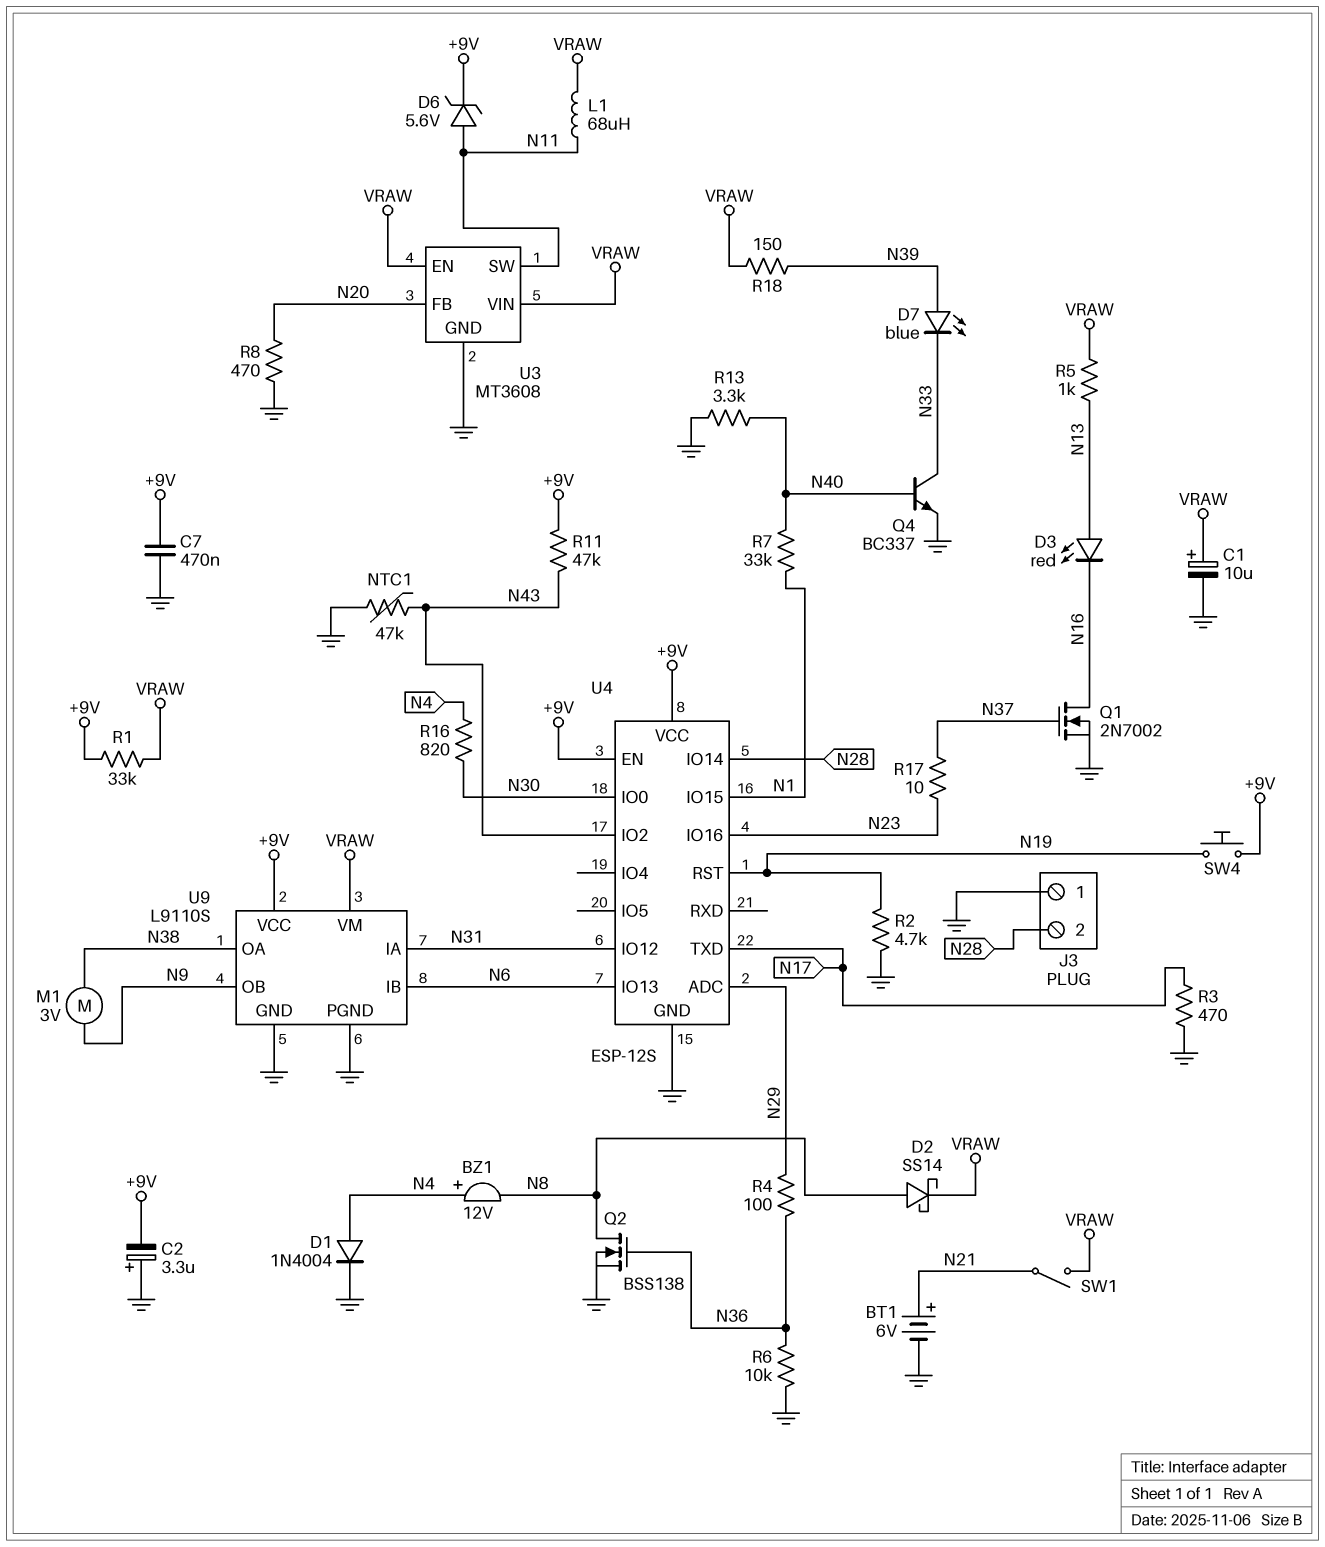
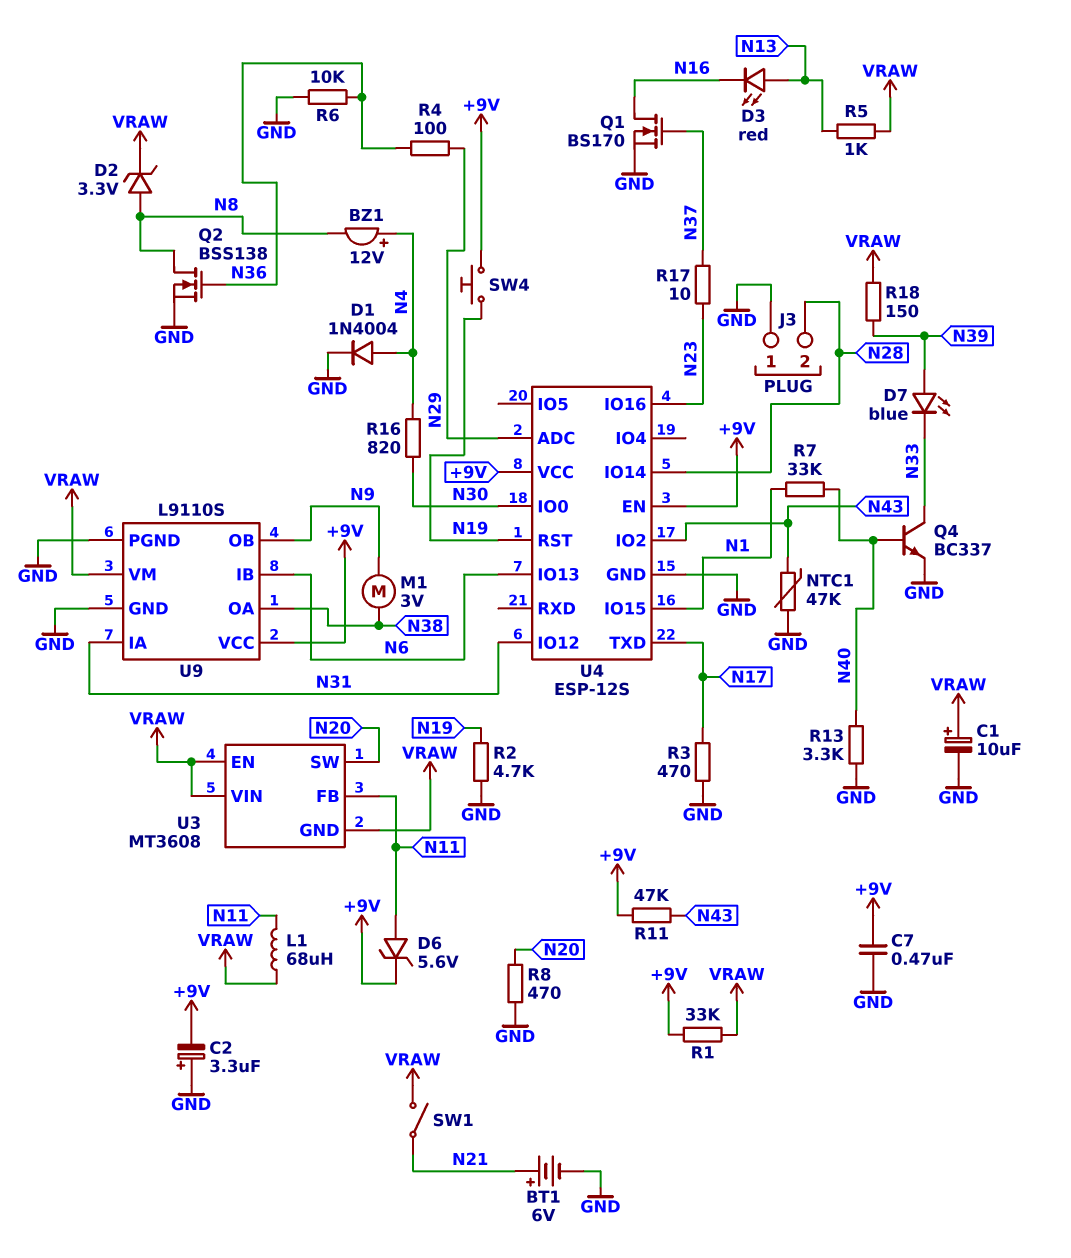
D2: schottky SS14 (A N8, K VRAW) -> zener 3.3V (A N8, K VRAW)
Q1: NMOS 2N7002 (G N37, D N16, S GND) -> NMOS BS170 (G N37, D N16, S GND)
U3 pin FB: N20 -> N11
U3 pin GND: GND -> VRAW
U3 pin SW: N11 -> N20

